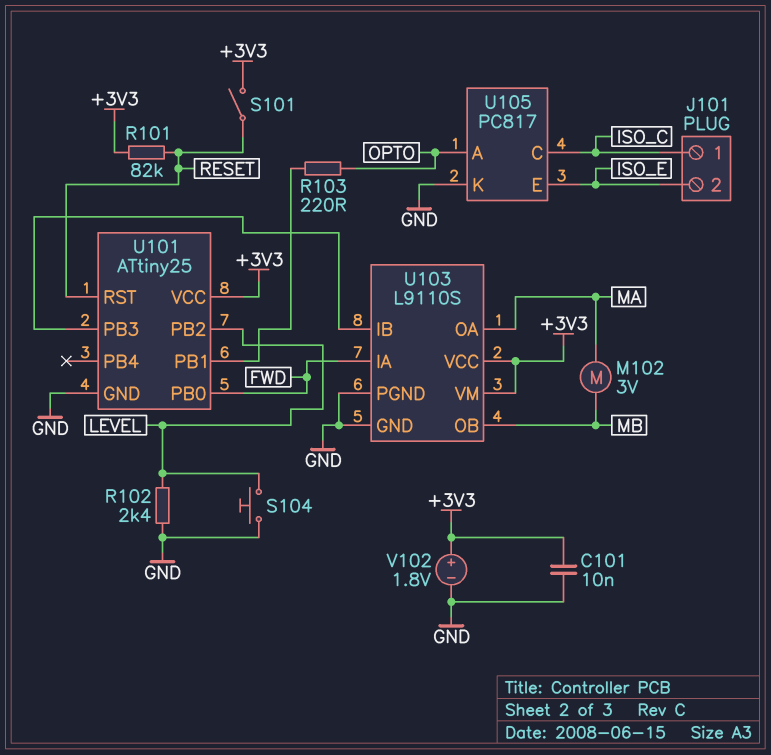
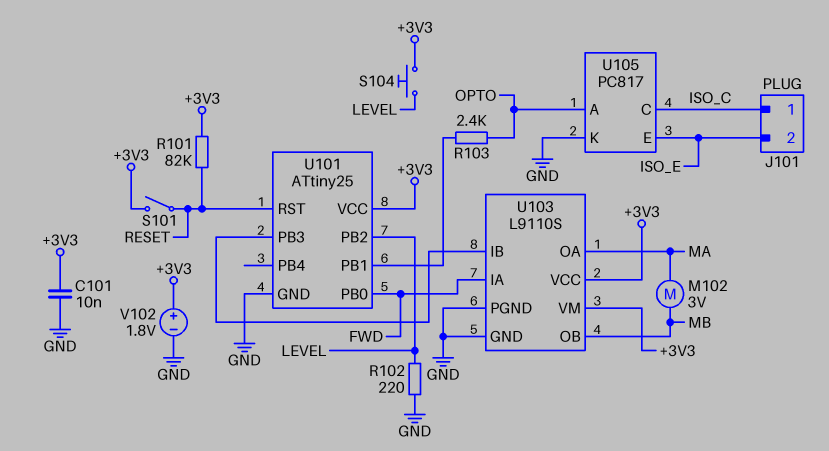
R102: 2.4k (GND, LEVEL) -> 220 (GND, LEVEL)
R103: 220 (OPTO, U101/PB1) -> 2.4k (OPTO, U101/PB1)
S104: button (GND, LEVEL) -> button (+3V3, LEVEL)

